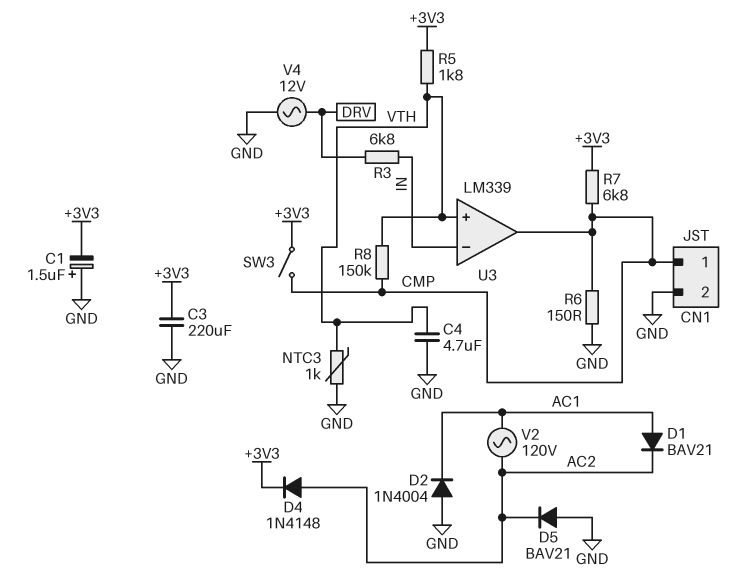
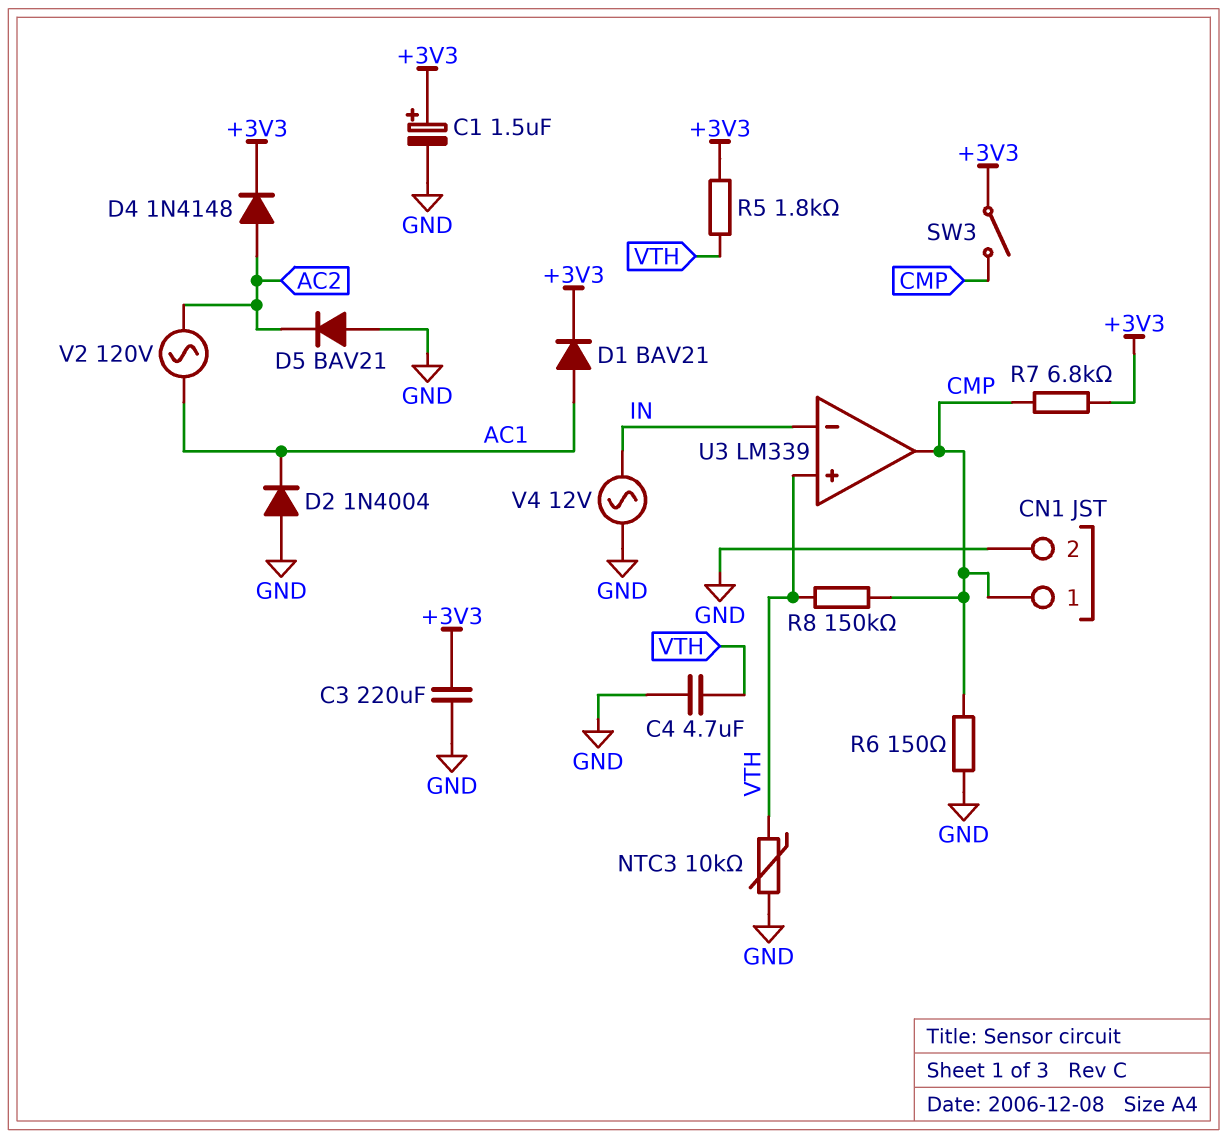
C1: 1.5uF (plus GND, minus +3V3) -> 1.5uF (plus +3V3, minus GND)
D1: diode BAV21 (A AC1, K AC2) -> diode BAV21 (A AC1, K +3V3)
NTC3: 1k (GND, VTH) -> 10k (GND, VTH)
R3: 6.8k (DRV, IN) -> none
V4: AC 12V (DRV, GND) -> AC 12V (GND, IN)

